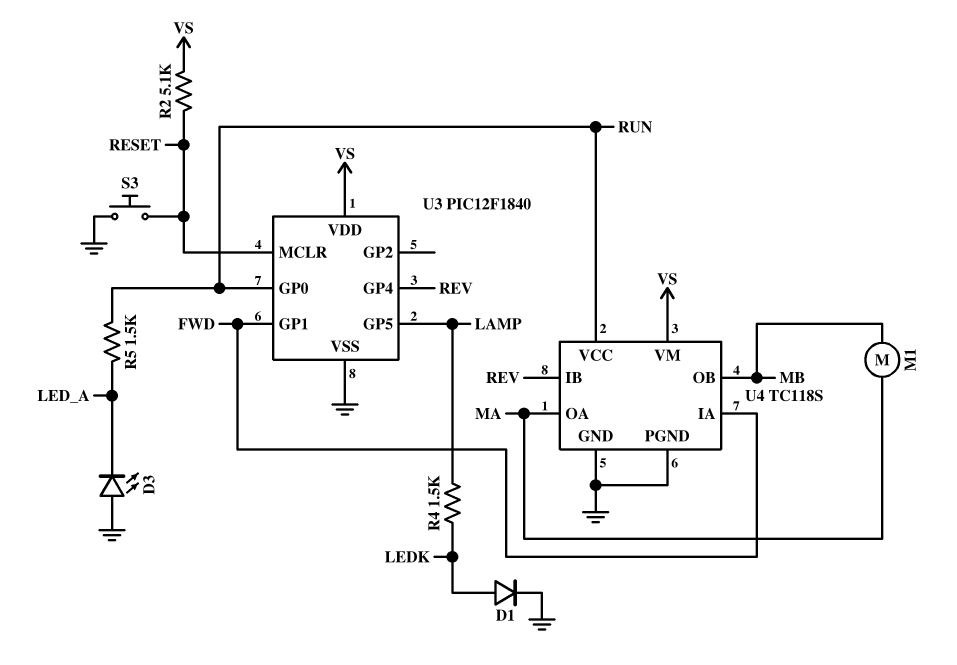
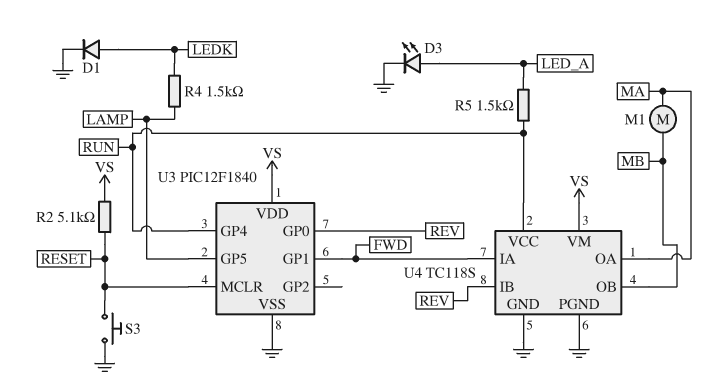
D3: LED (A GND, K LED_A) -> LED (A LED_A, K GND)
U3 pin GP0: RUN -> REV
U3 pin GP4: REV -> RUN

